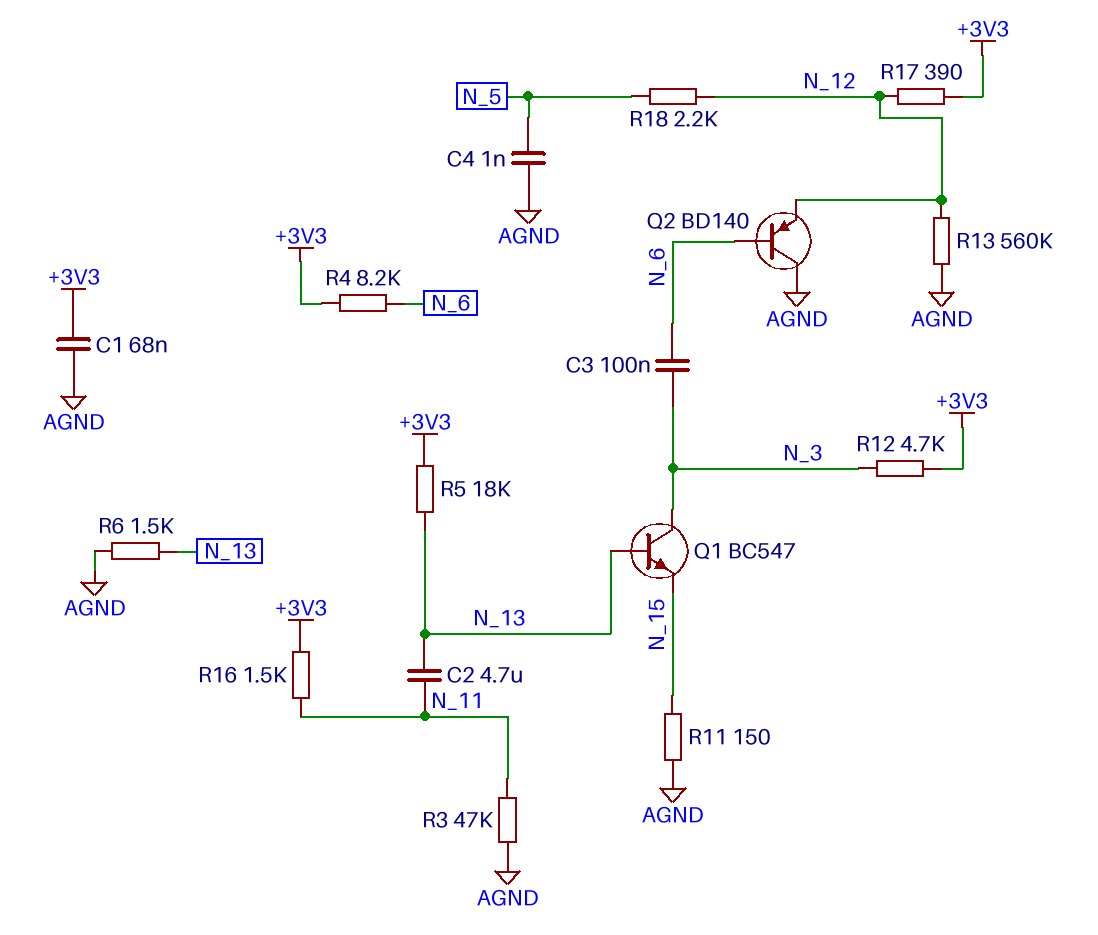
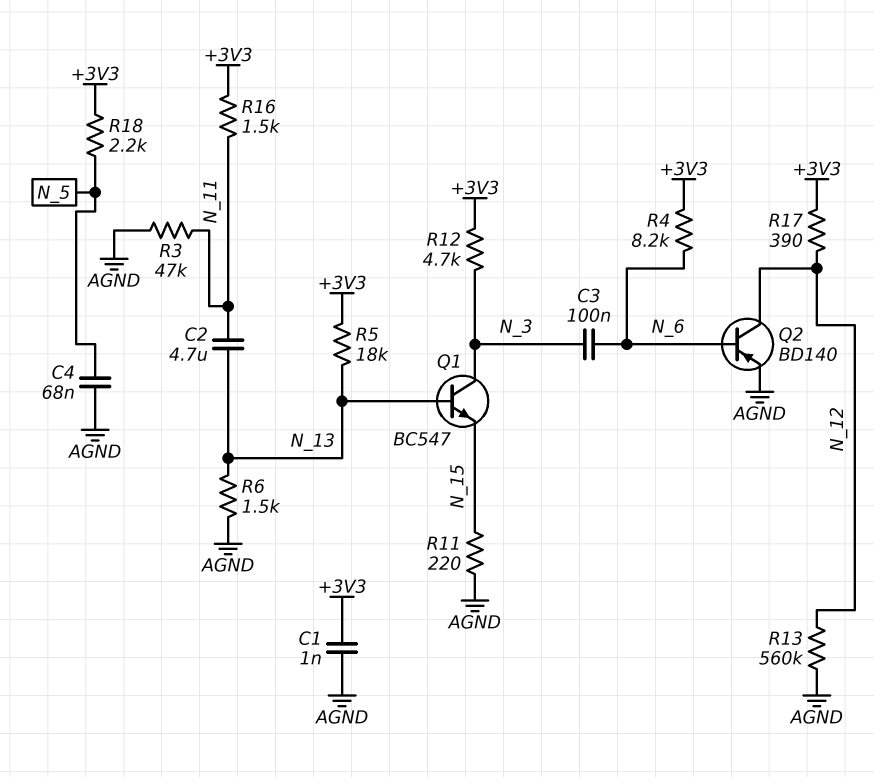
C1: 68nF (+3V3, AGND) -> 1nF (+3V3, AGND)
C4: 1nF (AGND, N_5) -> 68nF (AGND, N_5)
Q2: PNP BD140 (B N_6, C AGND, E N_12) -> PNP BD140 (B N_6, C N_12, E AGND)
R11: 150 (AGND, N_15) -> 220 (AGND, N_15)
R18: 2.2k (N_5, N_12) -> 2.2k (+3V3, N_5)

